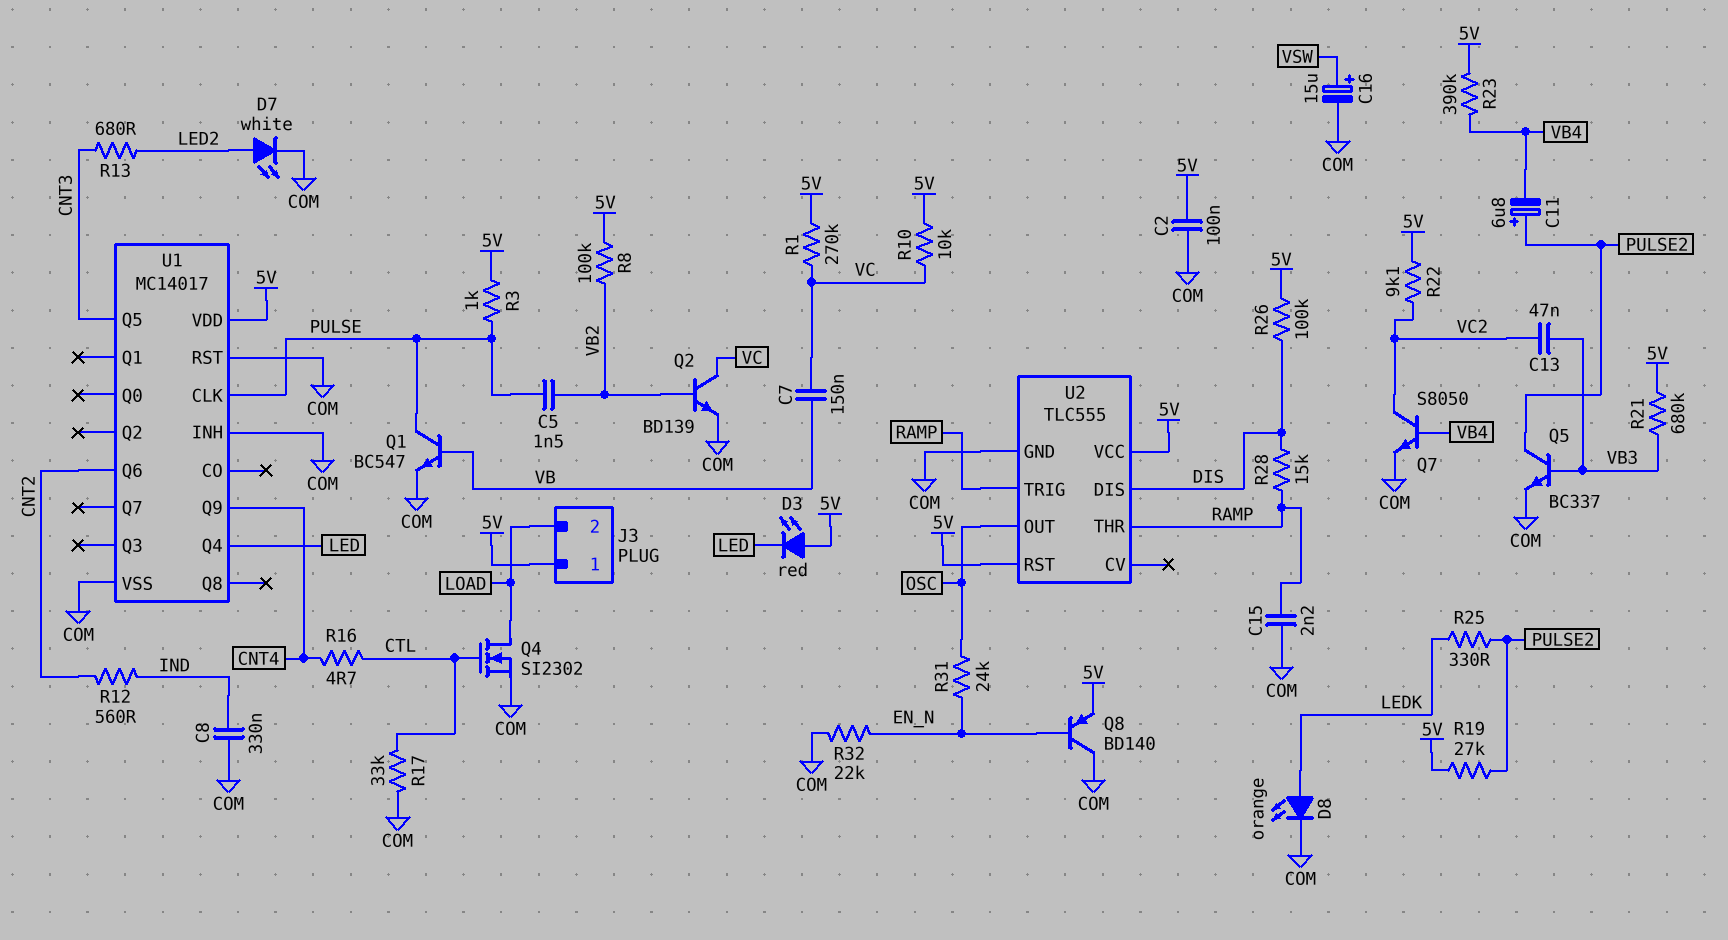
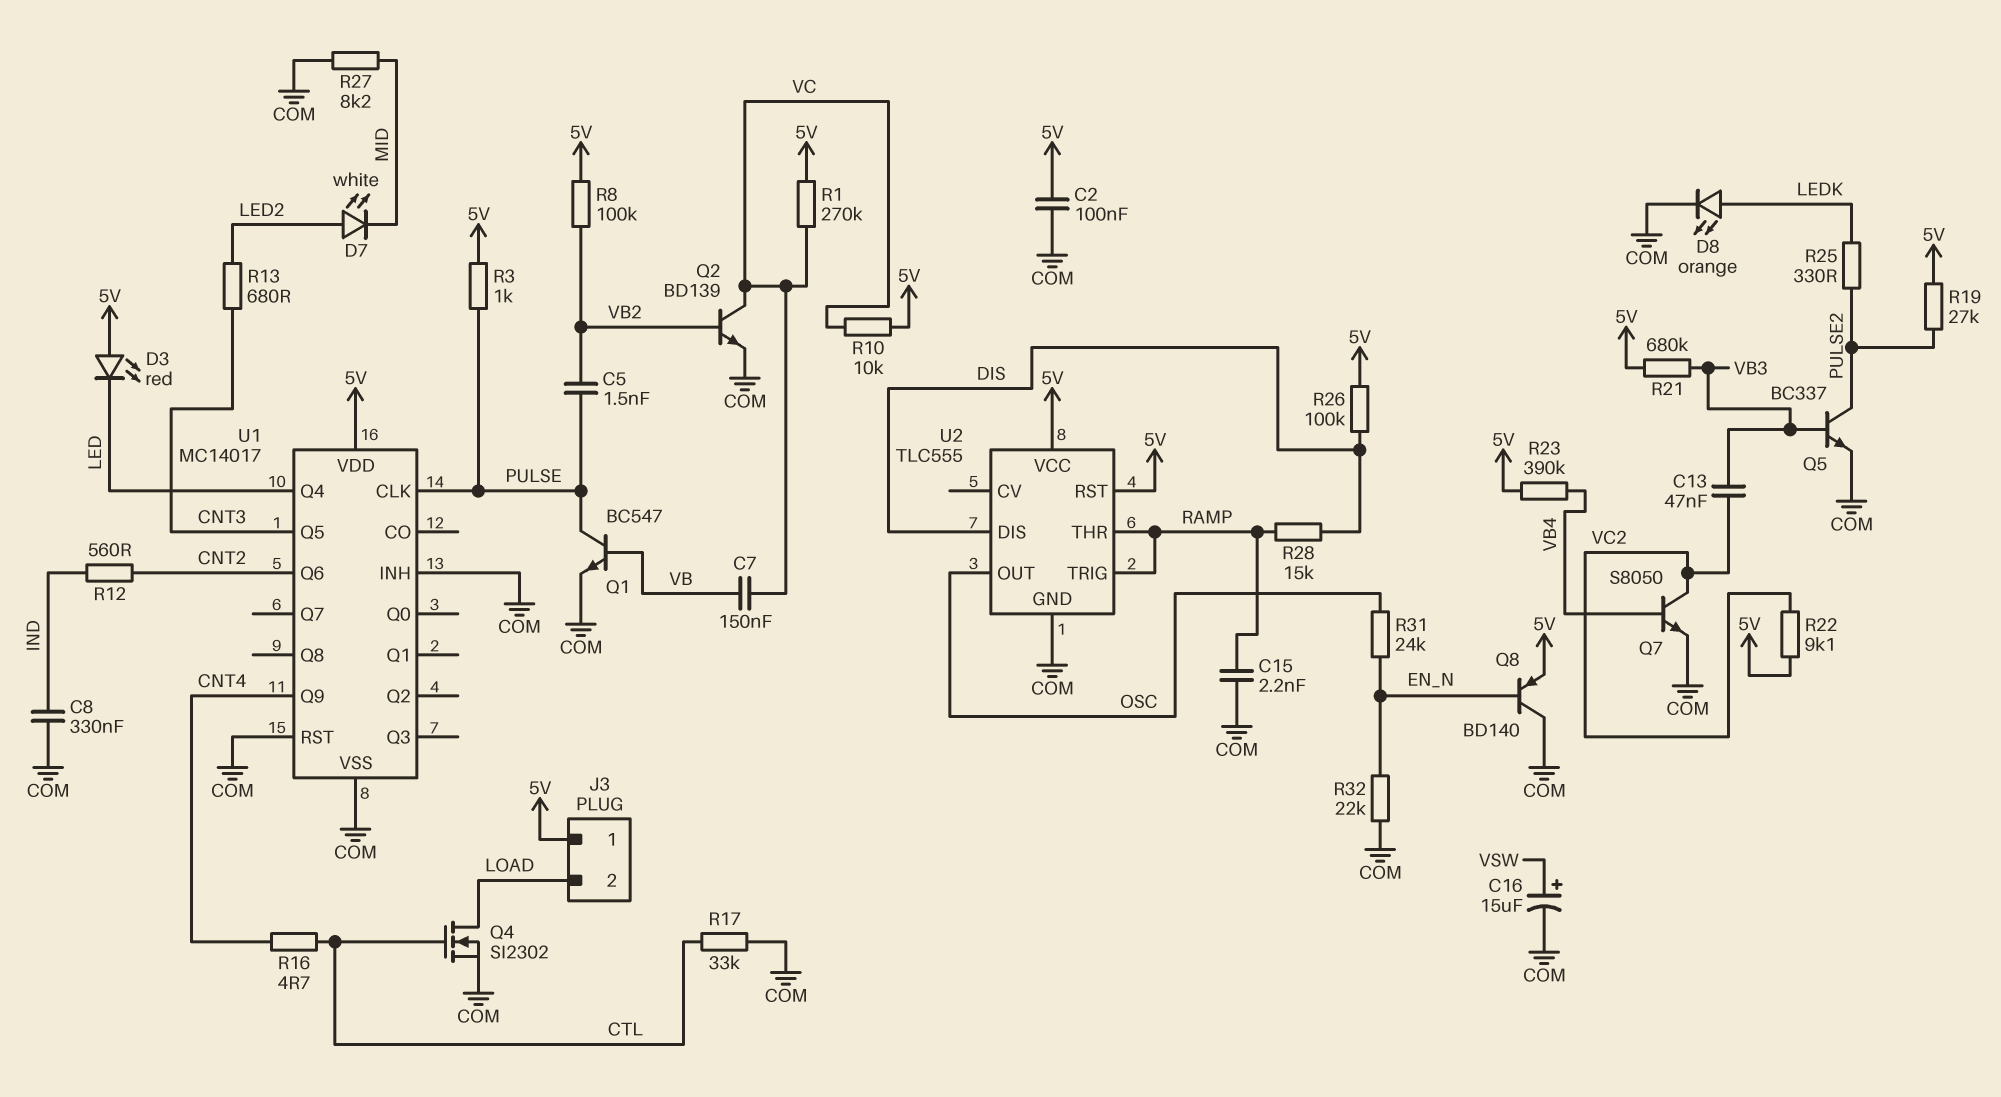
C11: 6.8uF (plus PULSE2, minus VB4) -> none
D7: LED white (A LED2, K COM) -> LED white (A LED2, K MID)
R27: none -> 8.2k (COM, MID)

